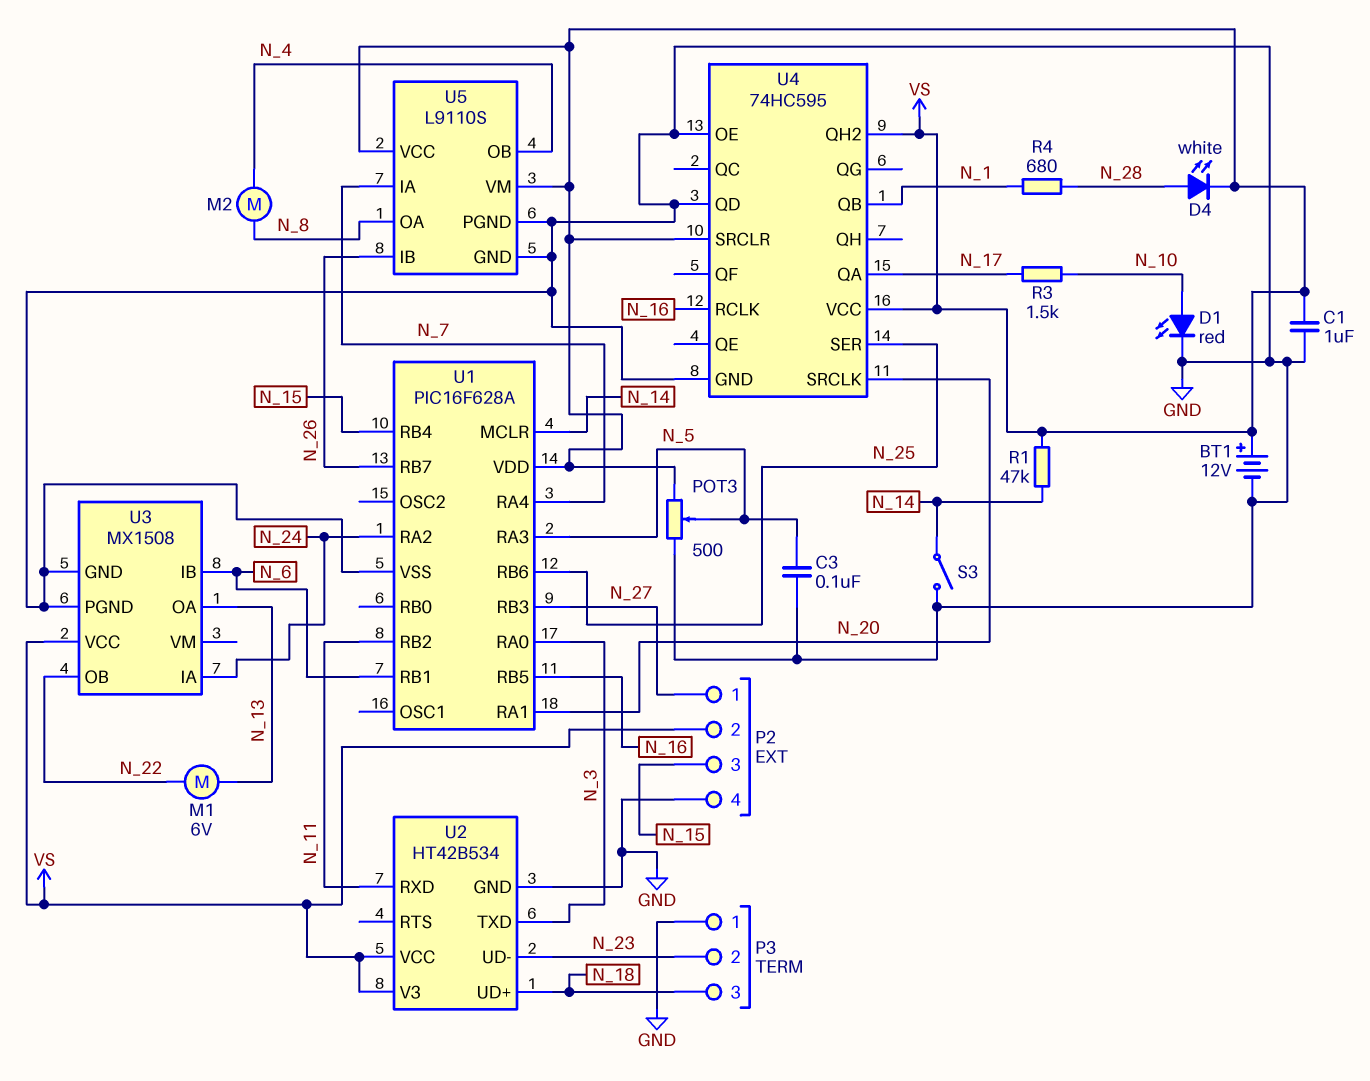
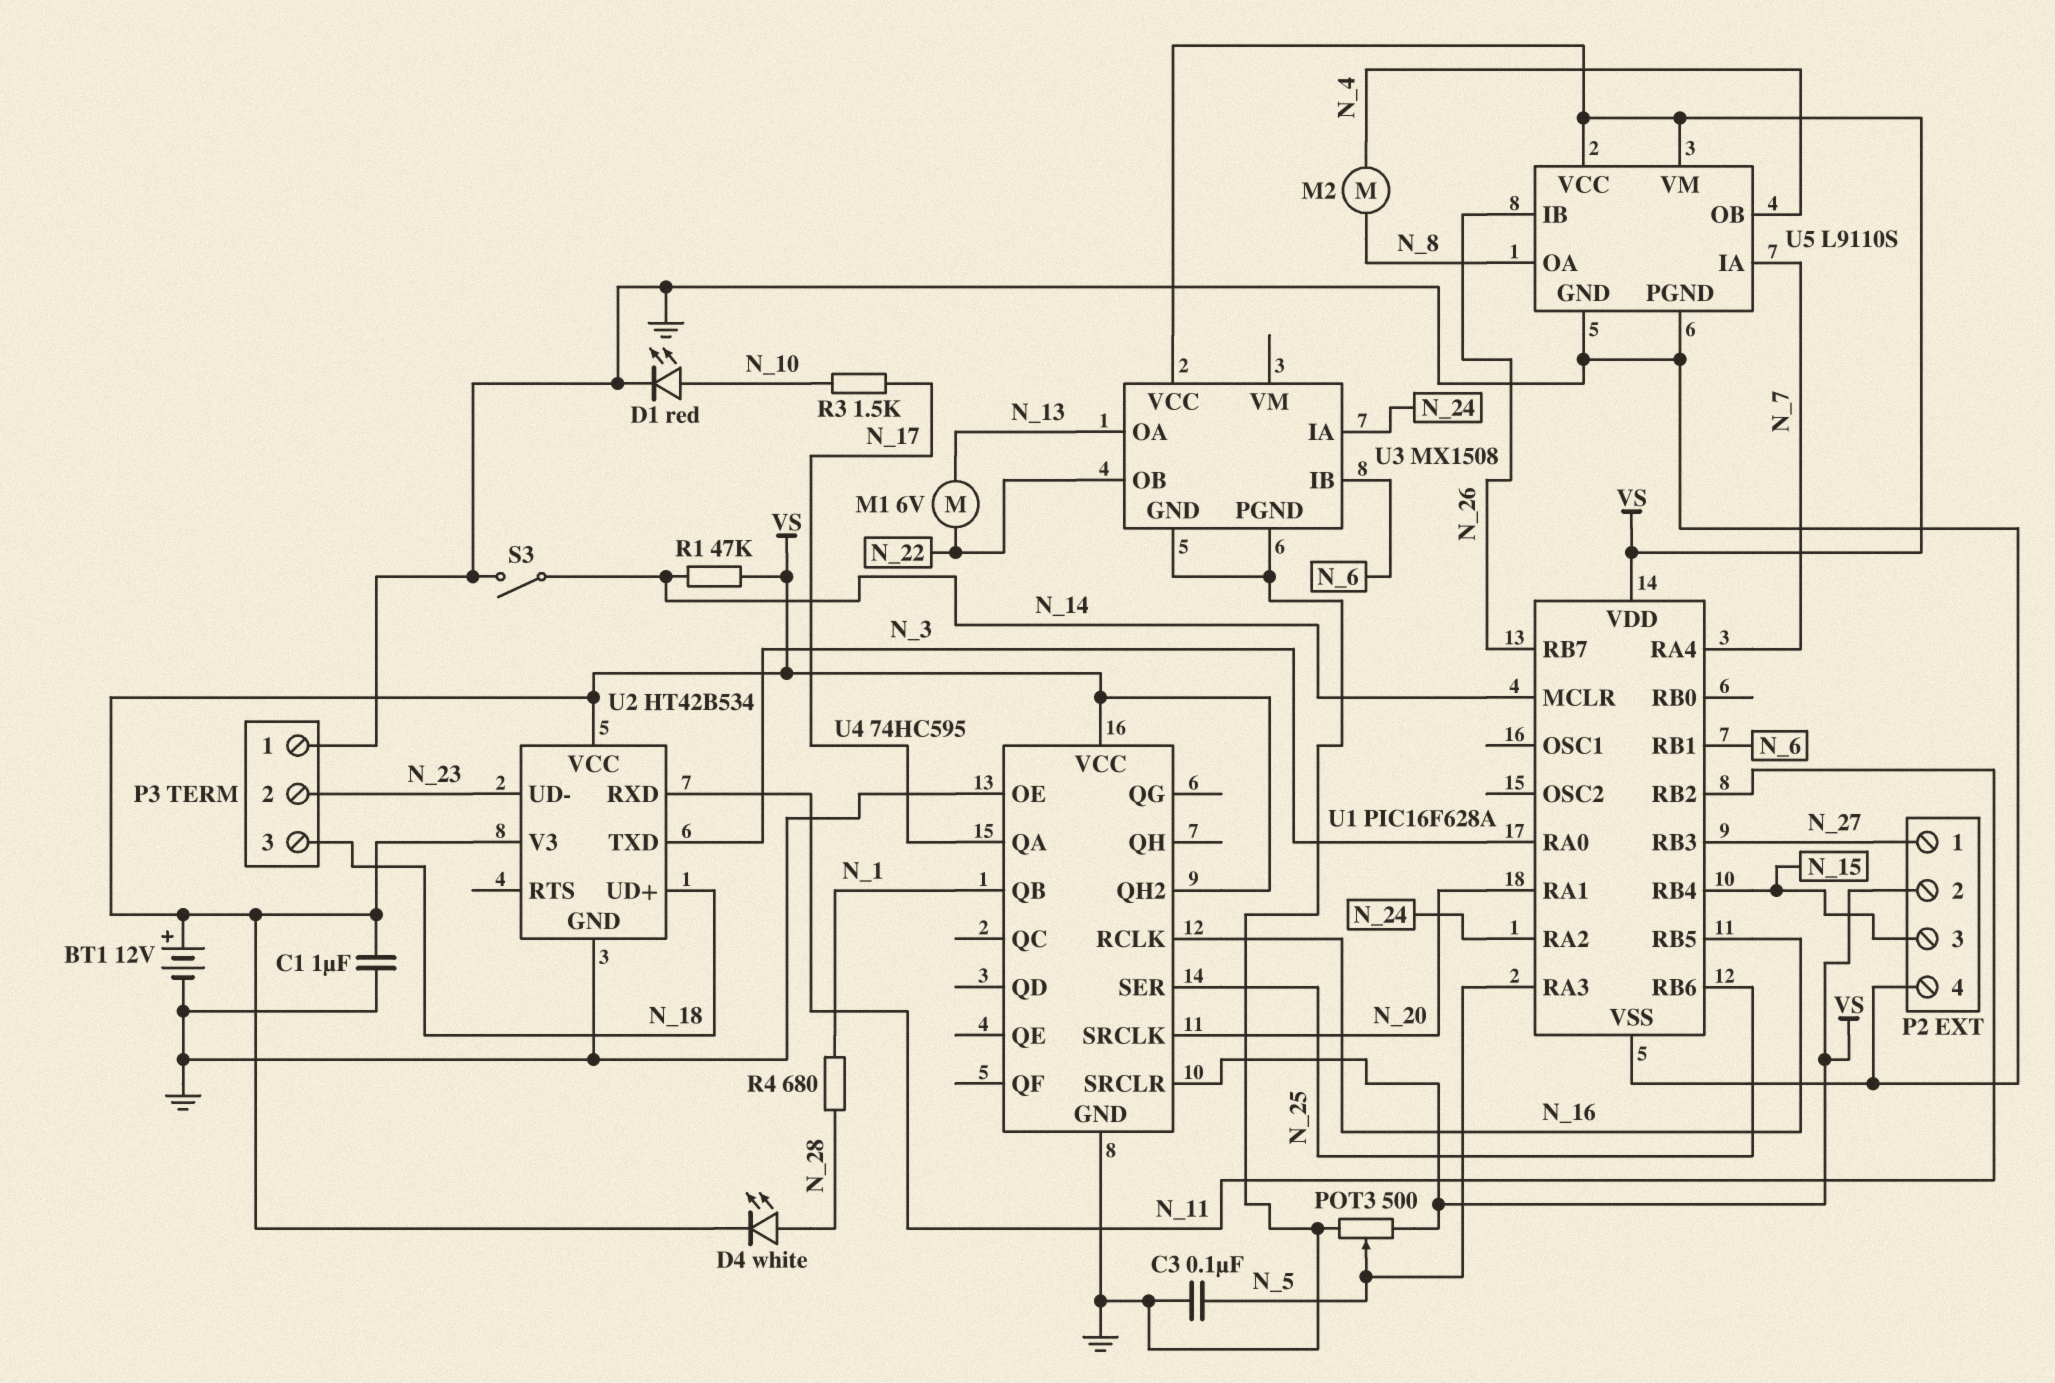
U4 pin QD: GND -> none

